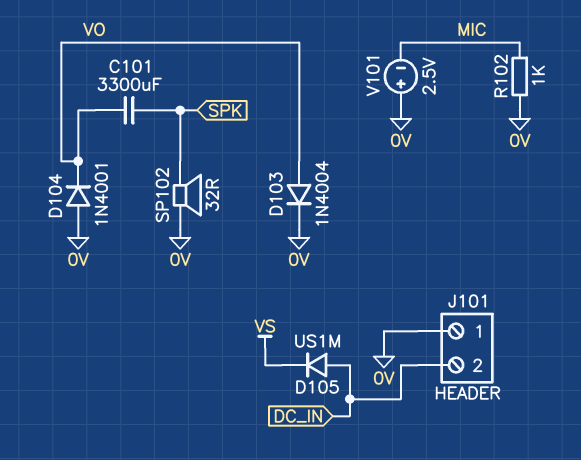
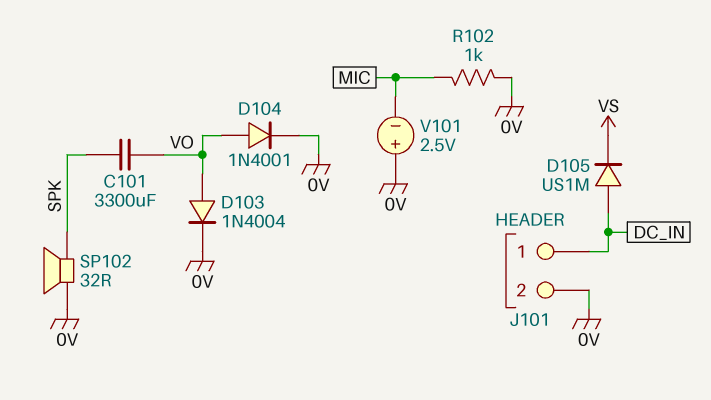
D104: diode 1N4001 (A 0V, K VO) -> diode 1N4001 (A VO, K 0V)
J101 pin 1: 0V -> DC_IN
J101 pin 2: DC_IN -> 0V

